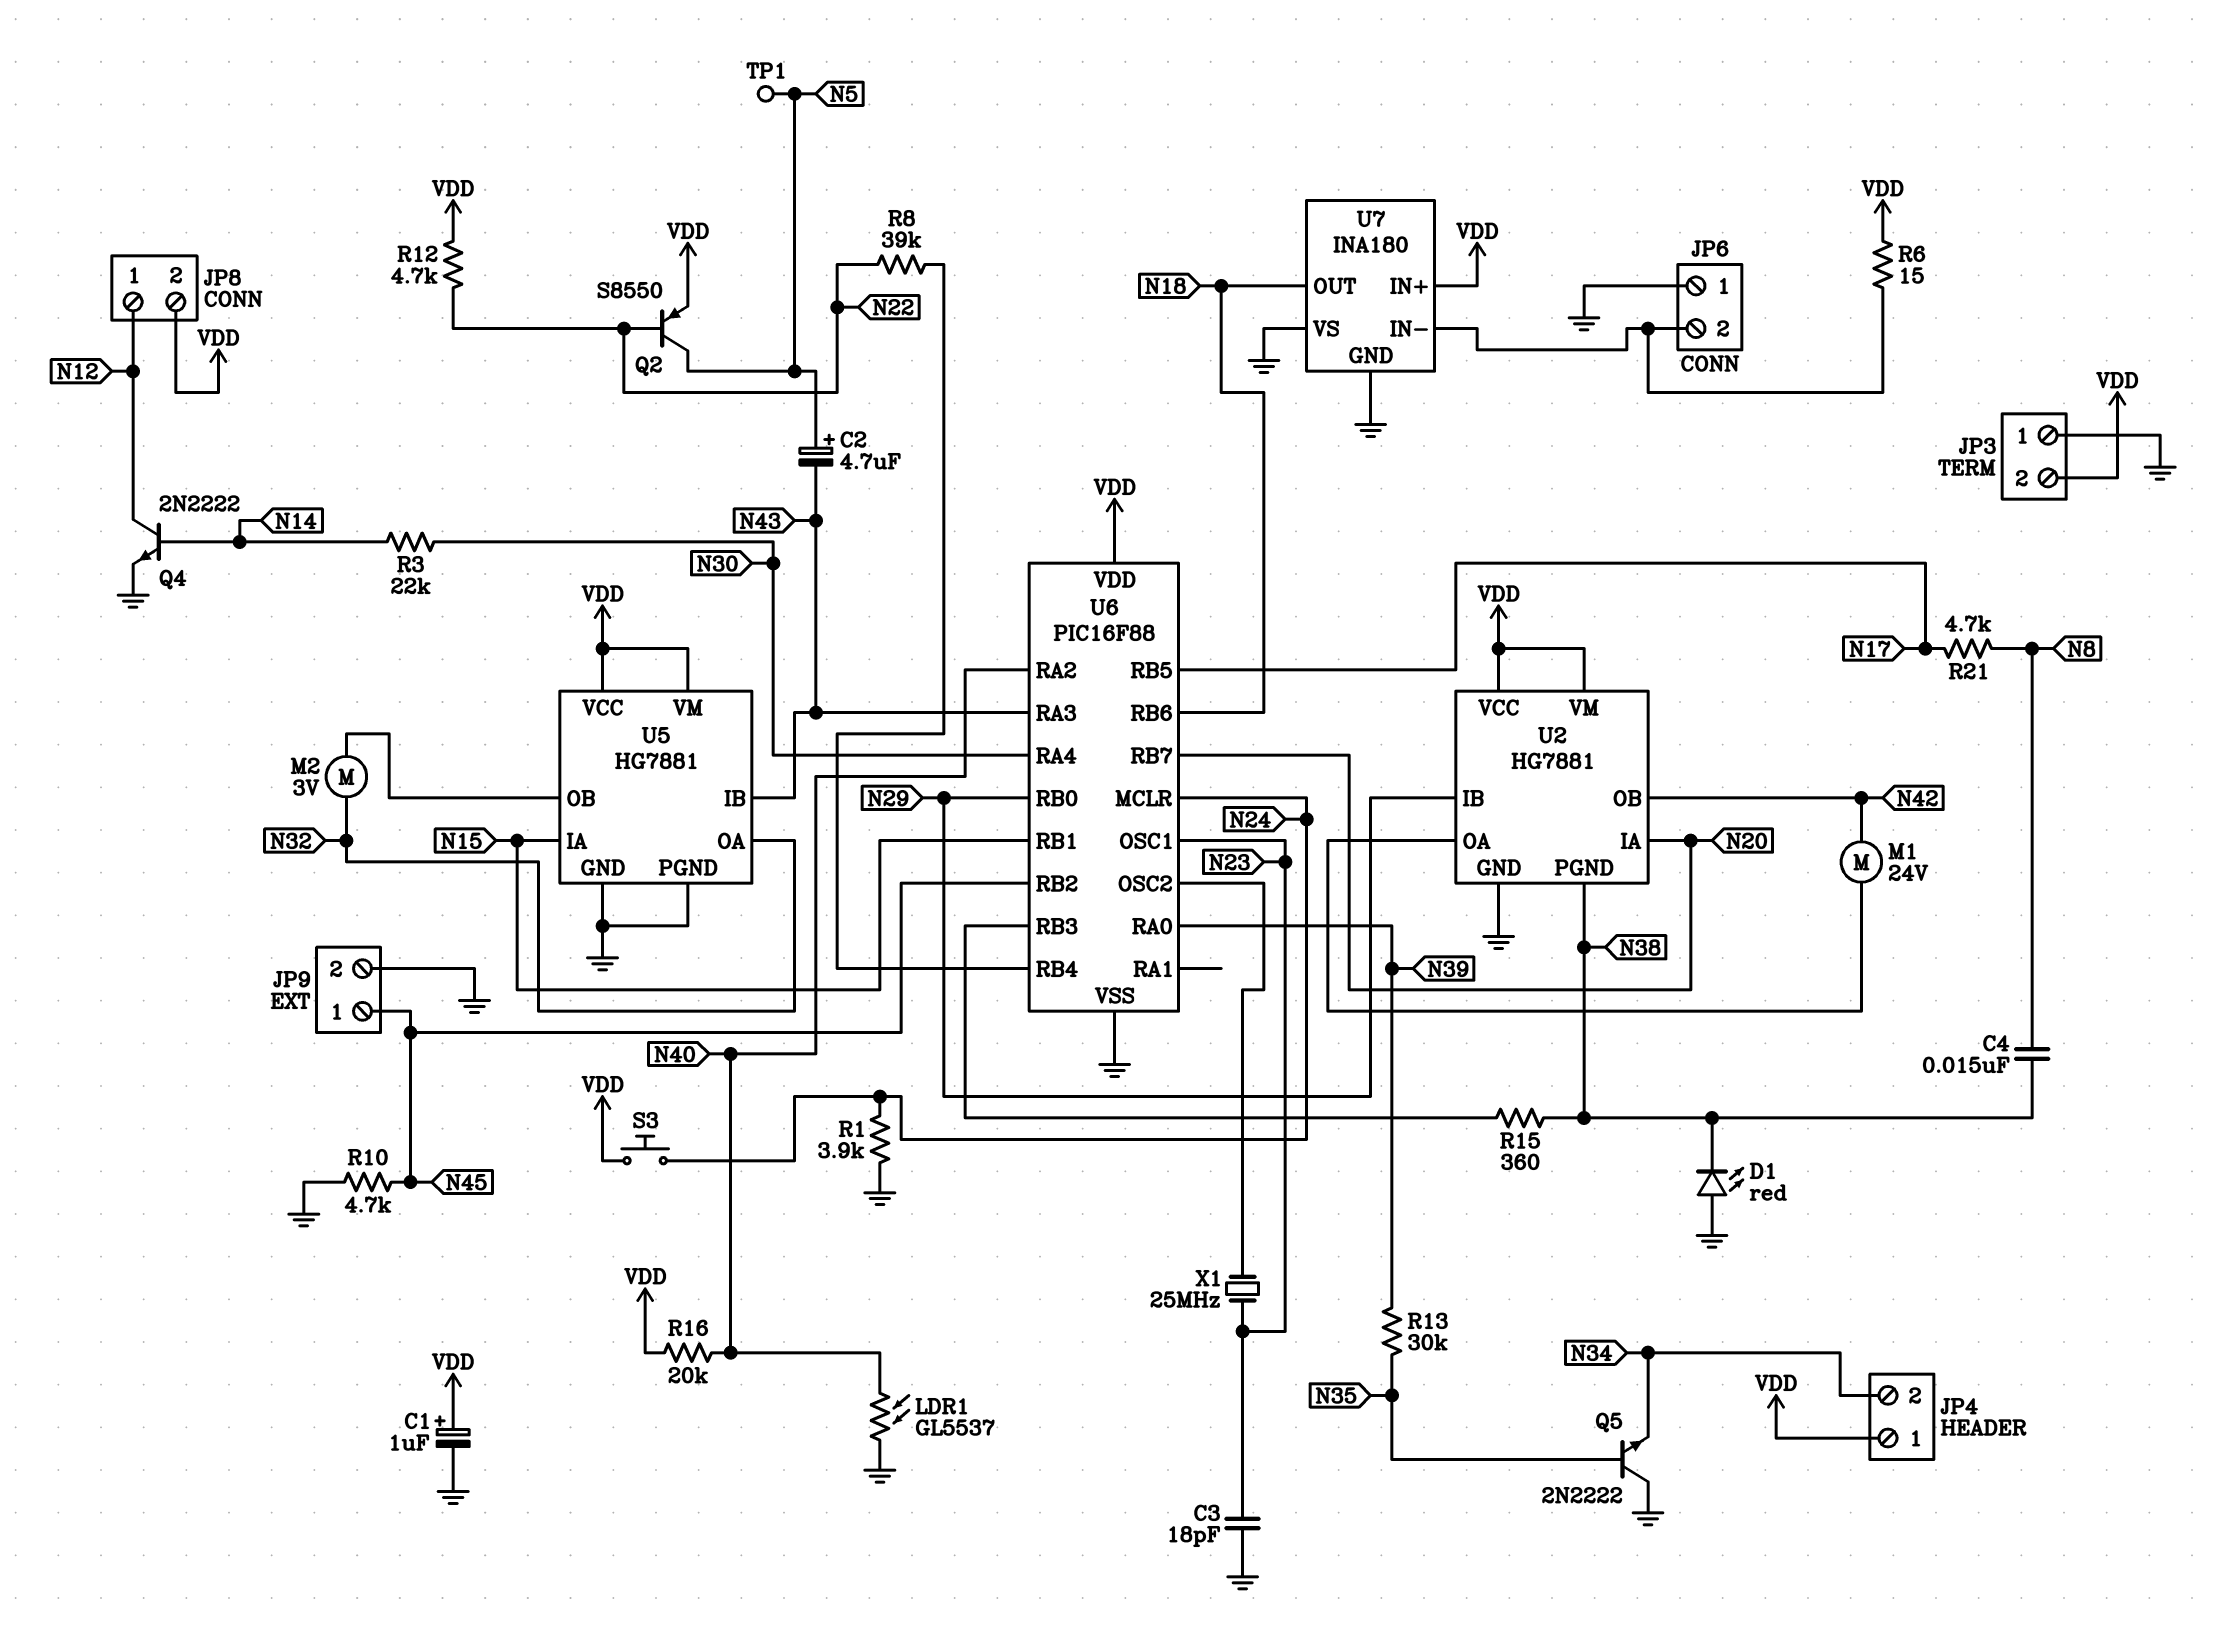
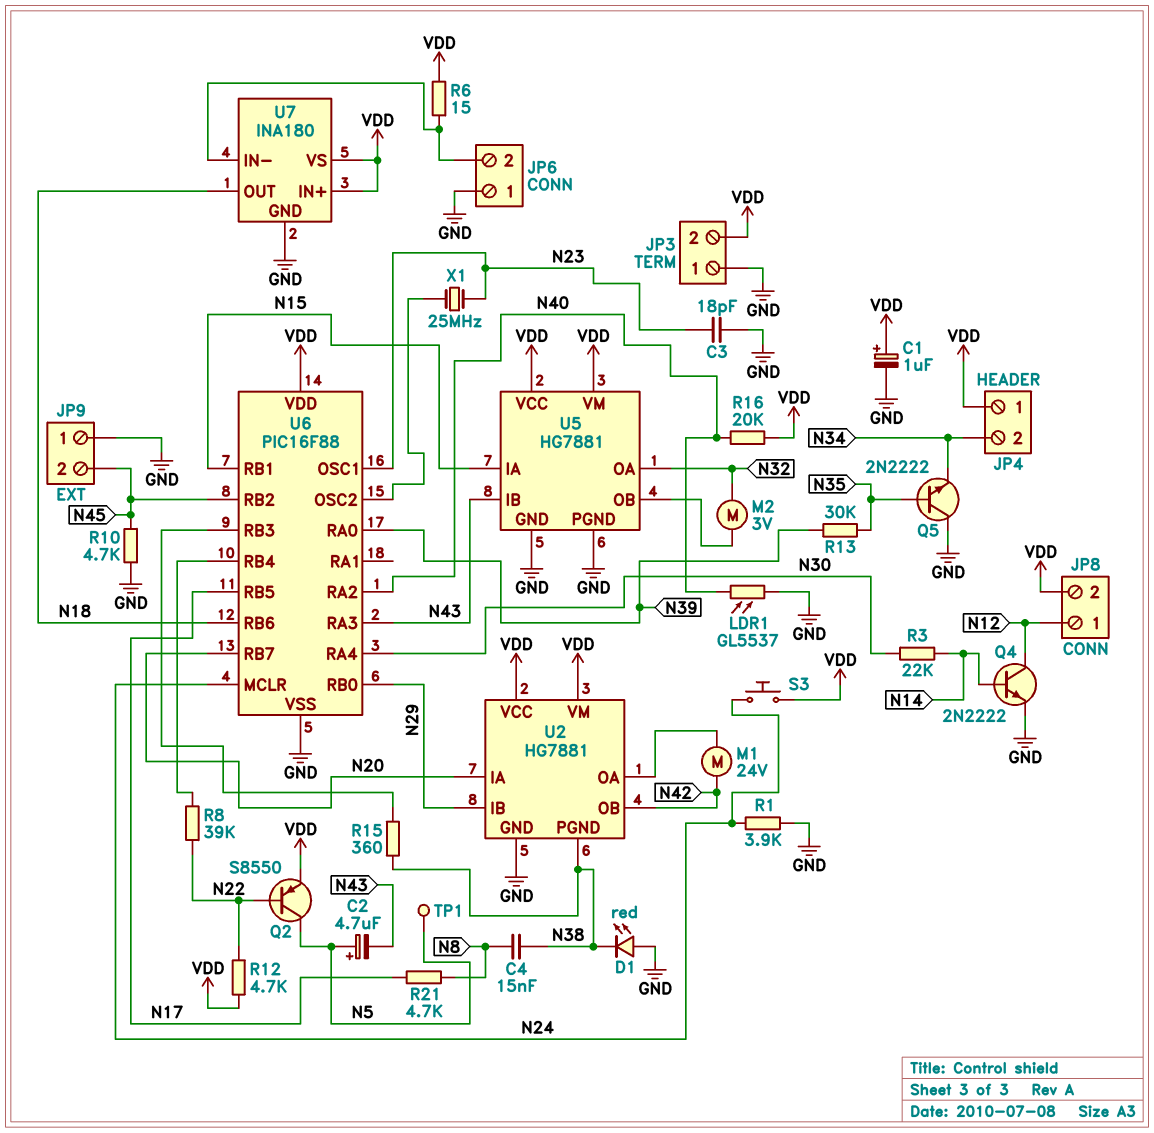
JP9 pin 1: N45 -> GND
JP9 pin 2: GND -> N45
U7 pin VS: GND -> VDD

